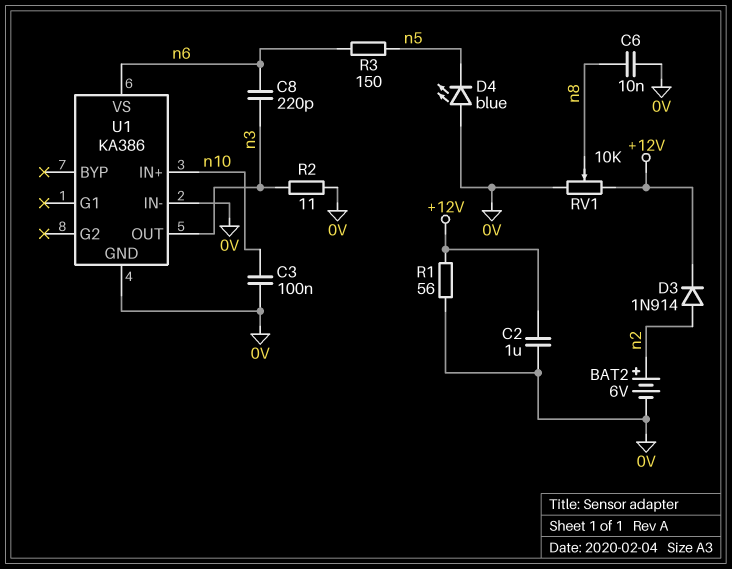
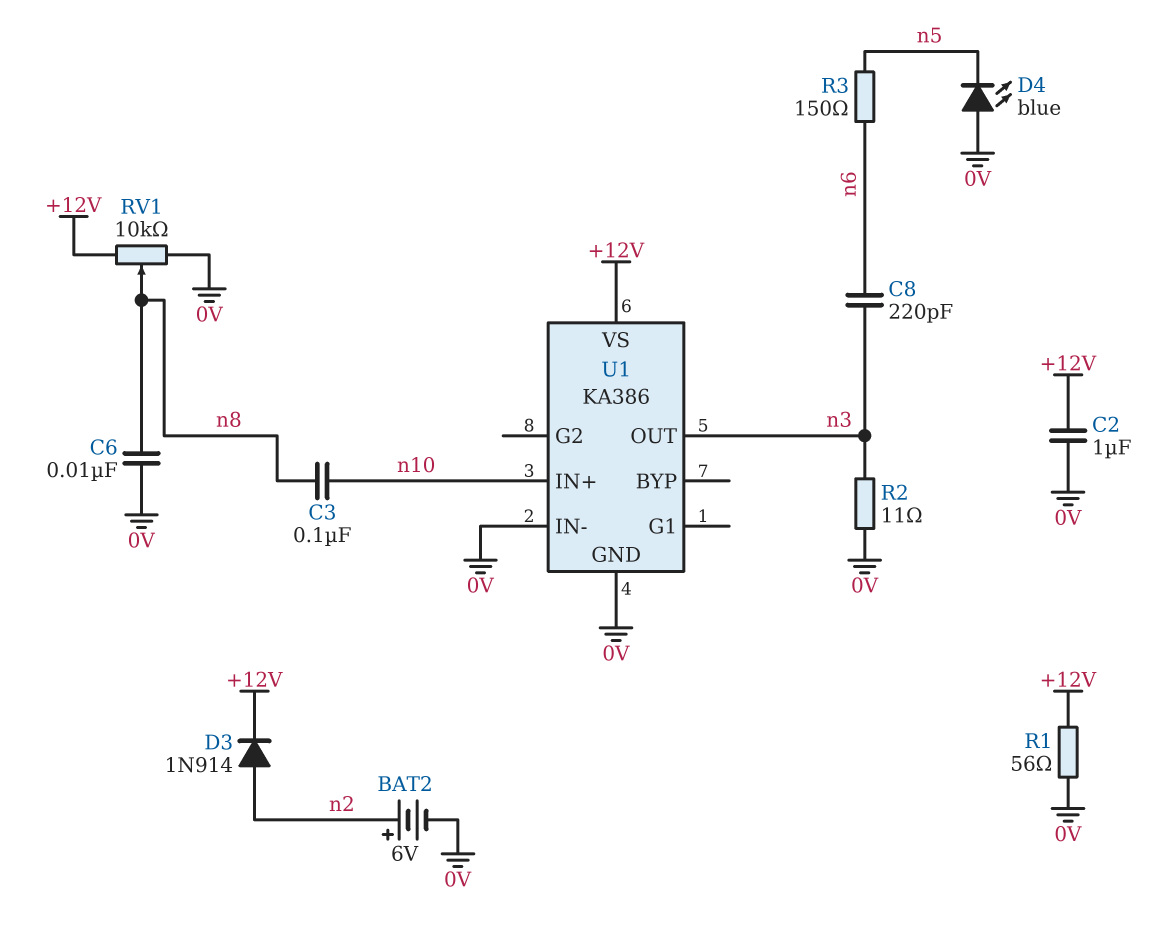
C3: 100nF (0V, n10) -> 100nF (n8, n10)
U1 pin VS: n6 -> +12V

